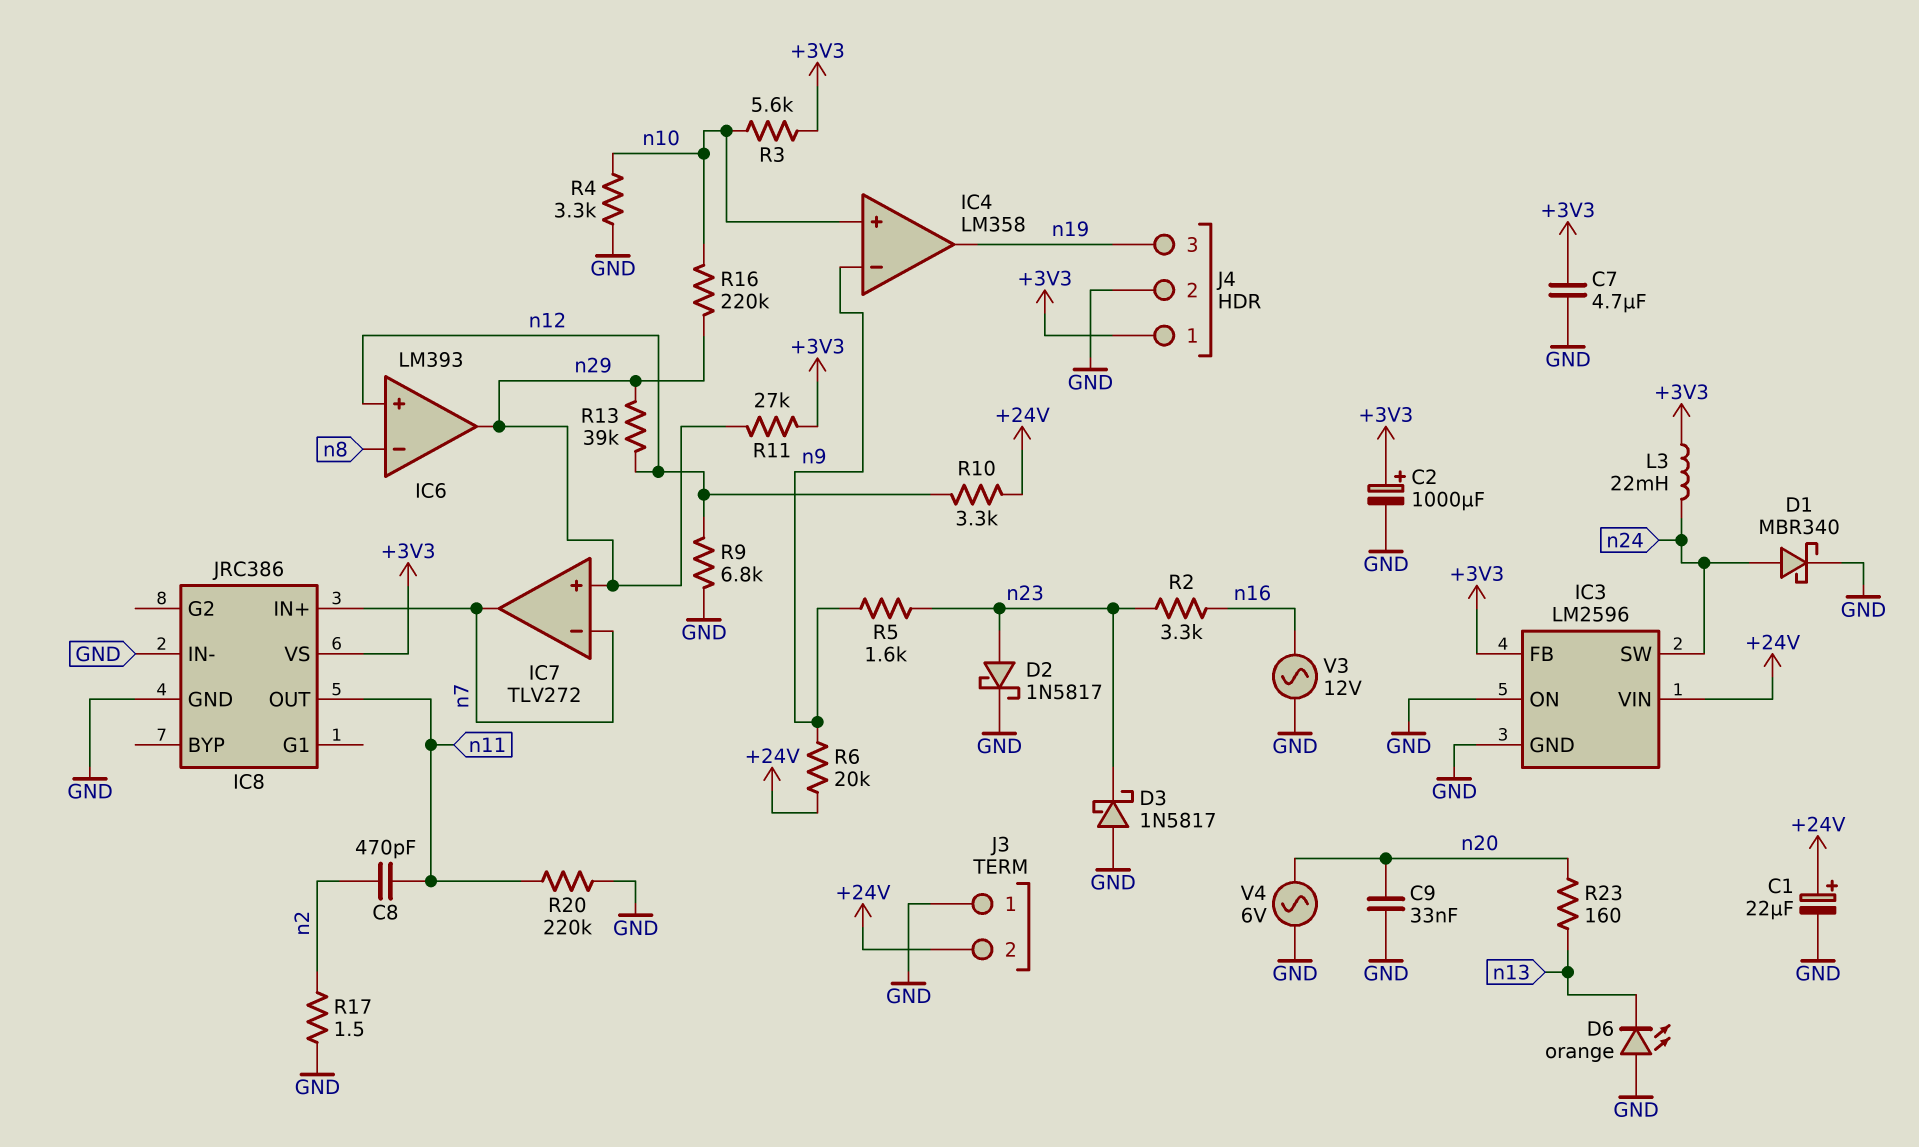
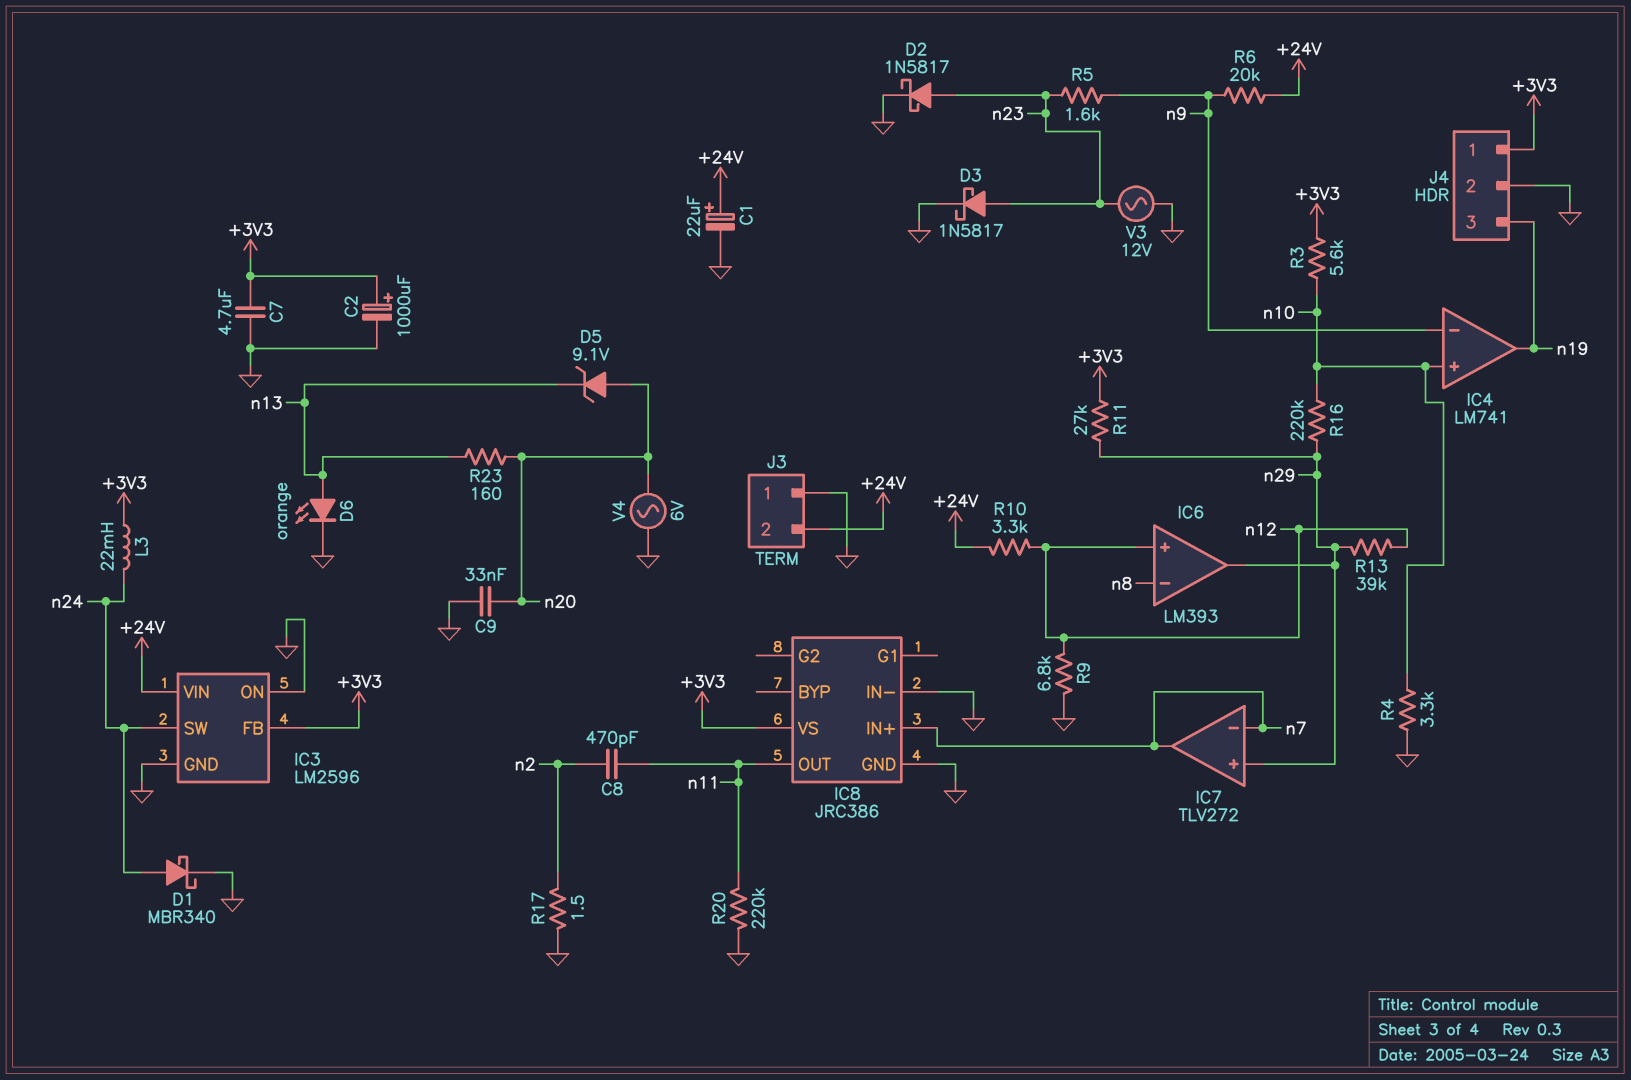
D3: schottky 1N5817 (A GND, K n23) -> schottky 1N5817 (A n23, K GND)
D5: none -> zener 9.1V (A n20, K n13)
D6: LED orange (A GND, K n13) -> LED orange (A n13, K GND)
IC4: LM358 -> LM741
R2: 3.3k (n16, n23) -> none
V3: AC 12V (GND, n16) -> AC 12V (GND, n23)

